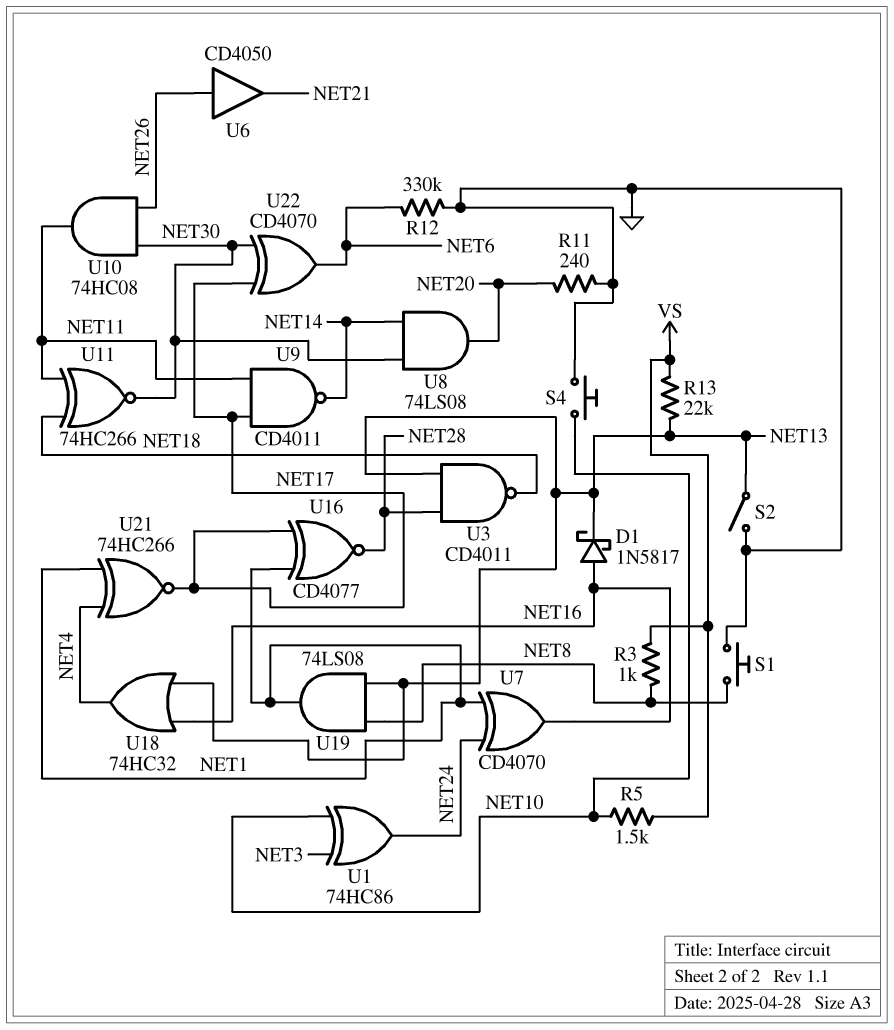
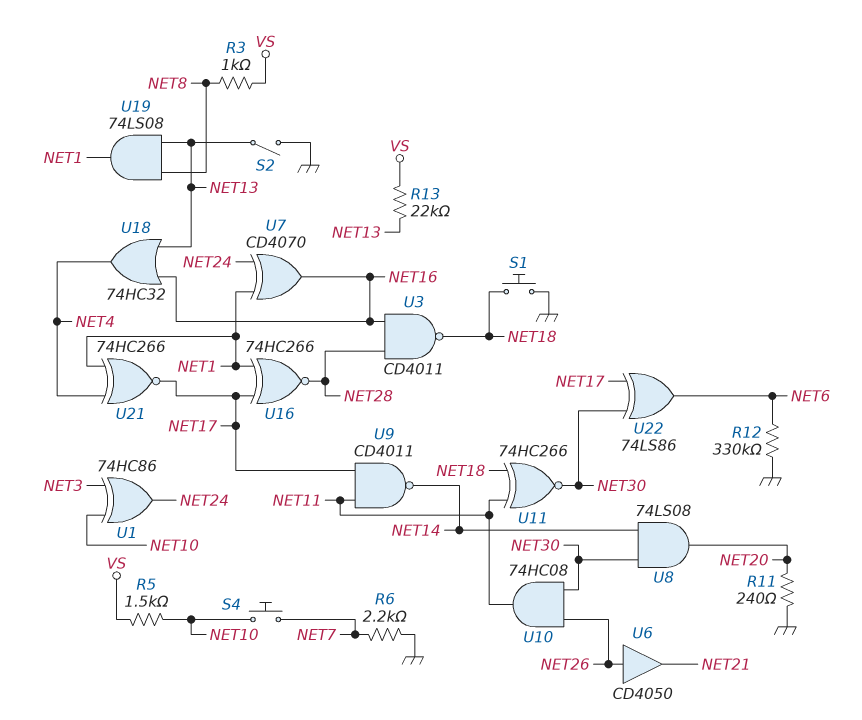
D1: schottky 1N5817 (A NET16, K NET13) -> none
R6: none -> 2.2k (GND, NET7)
S1: button (GND, NET8) -> button (GND, NET18)
S4: button (GND, NET10) -> button (NET7, NET10)
U3: NAND CD4011 (in NET13, in NET28, out NET18) -> NAND CD4011 (in NET16, in NET28, out NET18)
U16: XNOR CD4077 (in NET1, in NET17, out NET28) -> XNOR 74HC266 (in NET1, in NET17, out NET28)
U22: XOR CD4070 (in NET17, in NET30, out NET6) -> XOR 74LS86 (in NET17, in NET30, out NET6)

